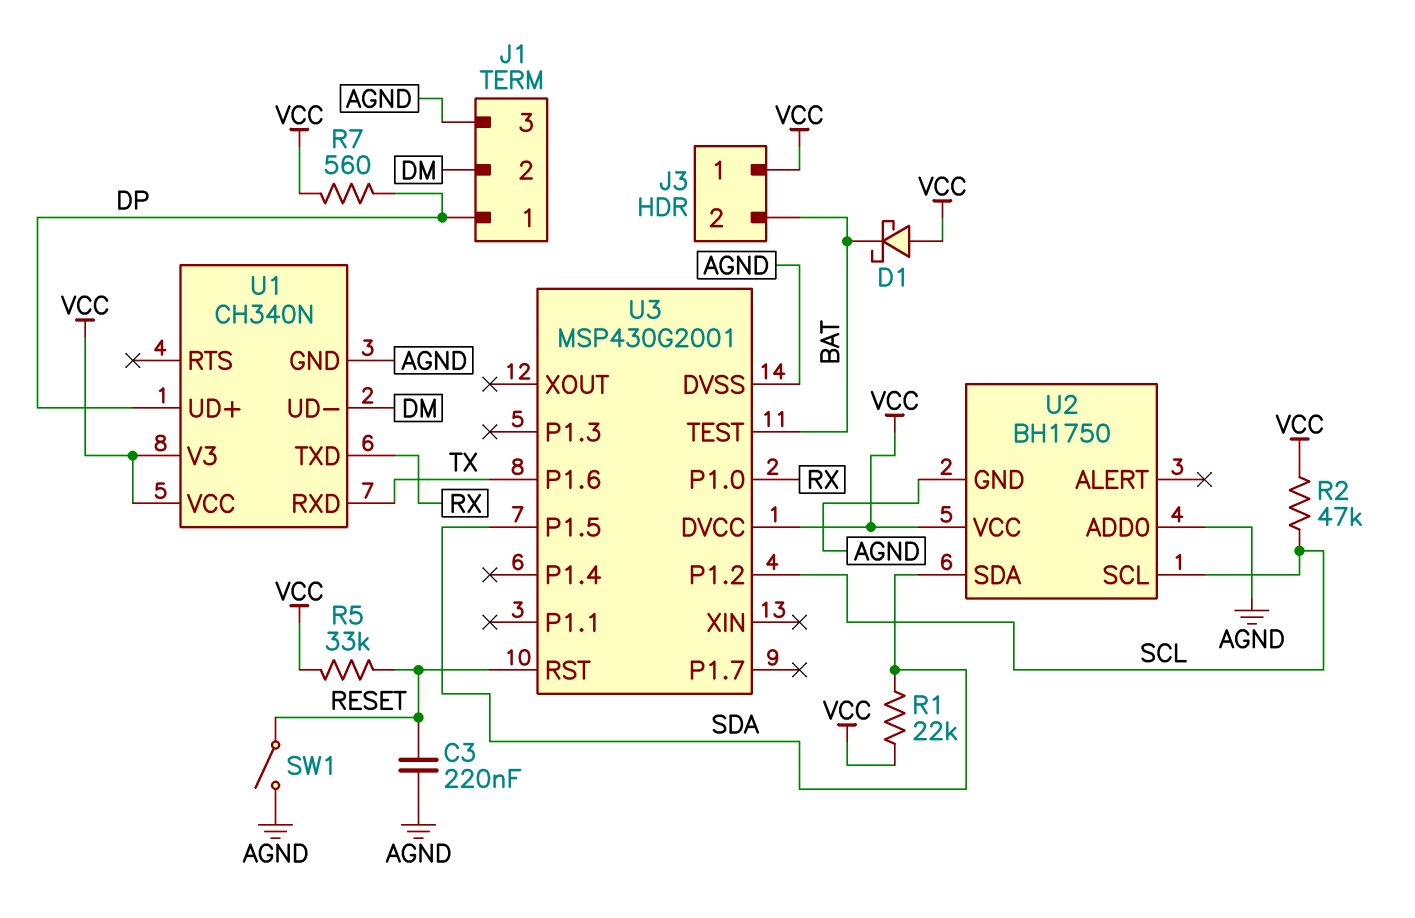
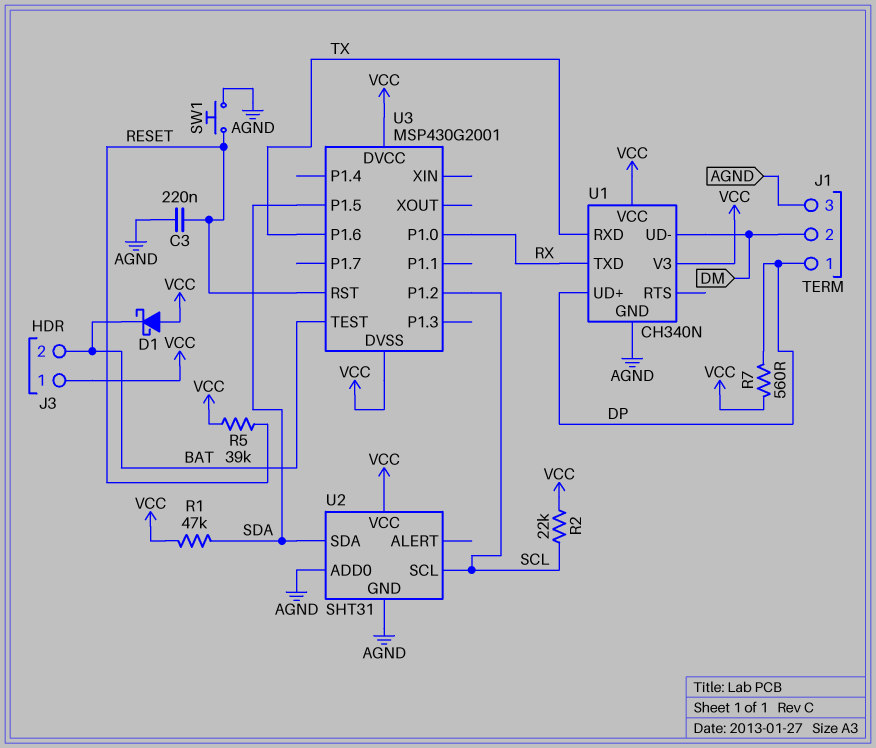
R1: 22k (SDA, VCC) -> 47k (SDA, VCC)
R2: 47k (SCL, VCC) -> 22k (SCL, VCC)
R5: 33k (RESET, VCC) -> 39k (RESET, VCC)
SW1: switch (AGND, RESET) -> button (AGND, RESET)
U2: BH1750 -> SHT31
U3 pin DVSS: AGND -> VCC

